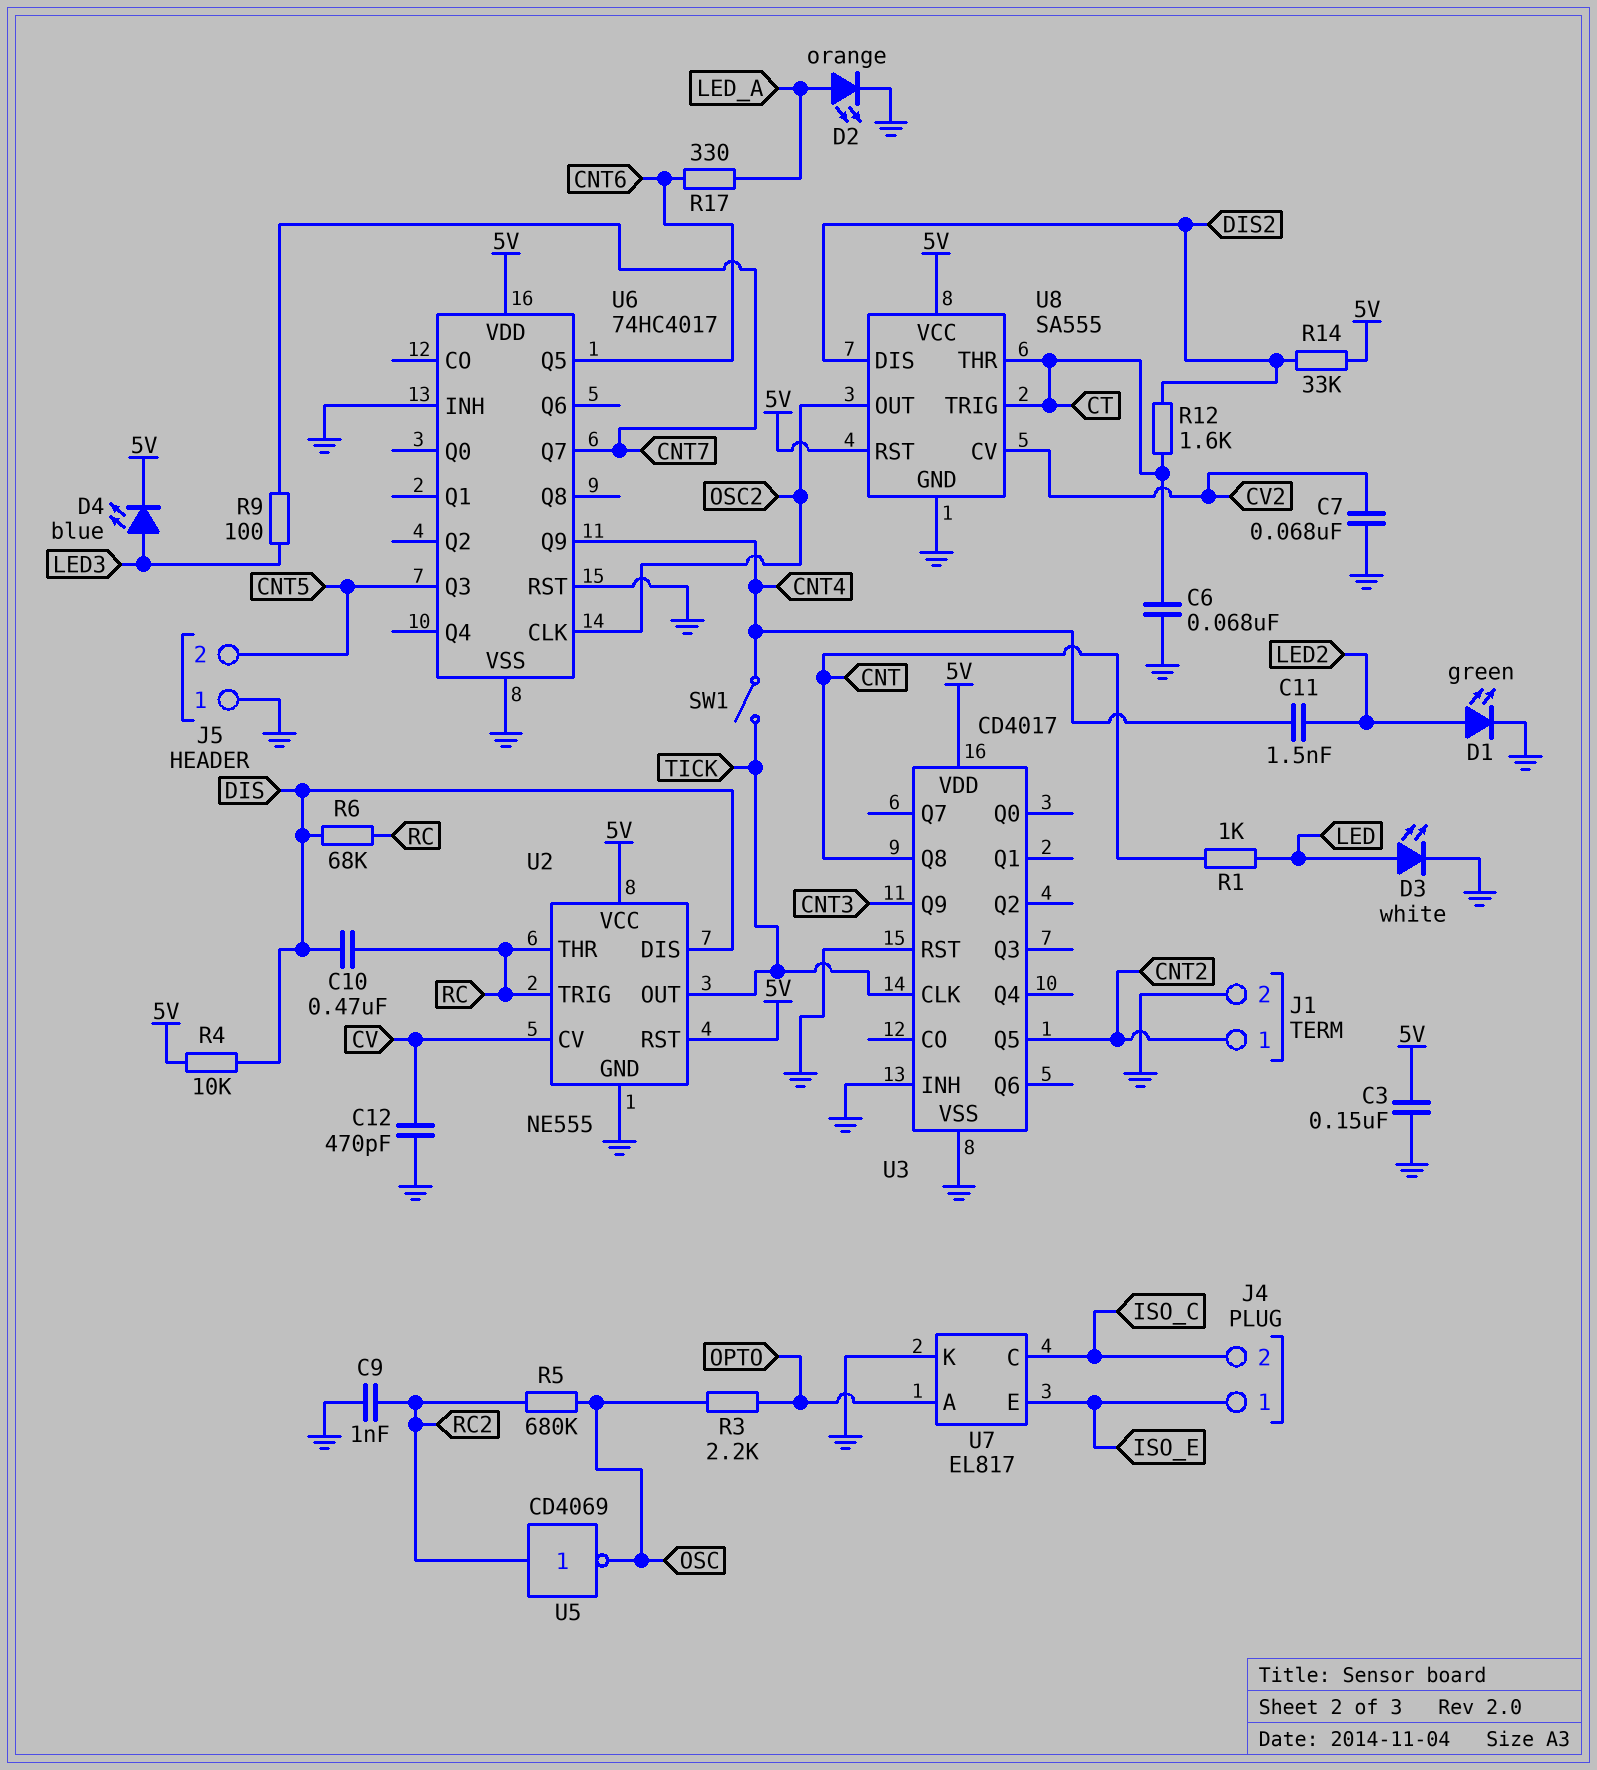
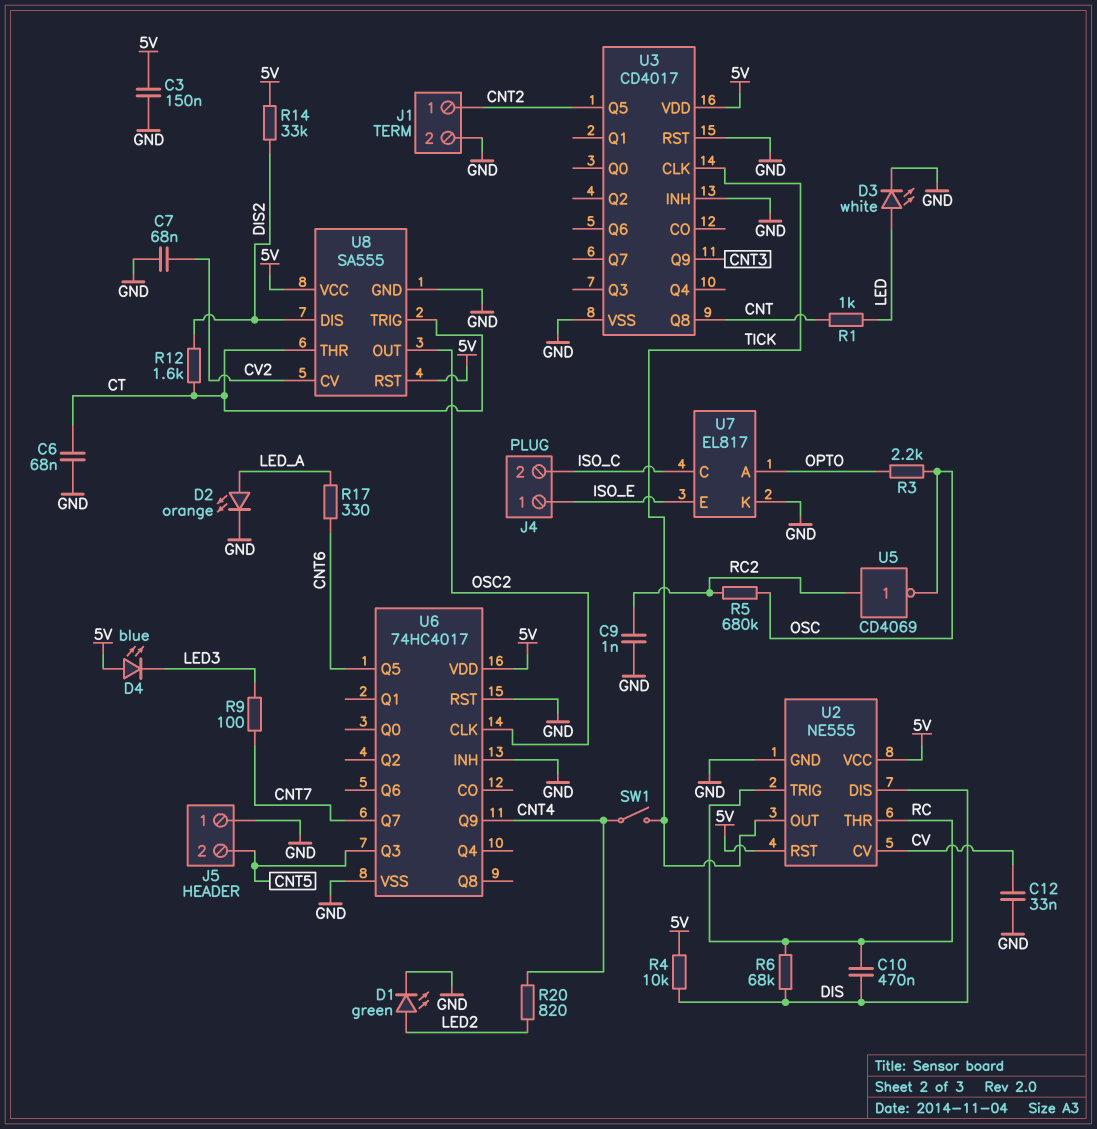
C11: 1.5nF (CNT4, LED2) -> none
C12: 470pF (CV, GND) -> 33nF (CV, GND)
D4: LED blue (A LED3, K 5V) -> LED blue (A 5V, K LED3)
R20: none -> 820 (CNT4, LED2)

